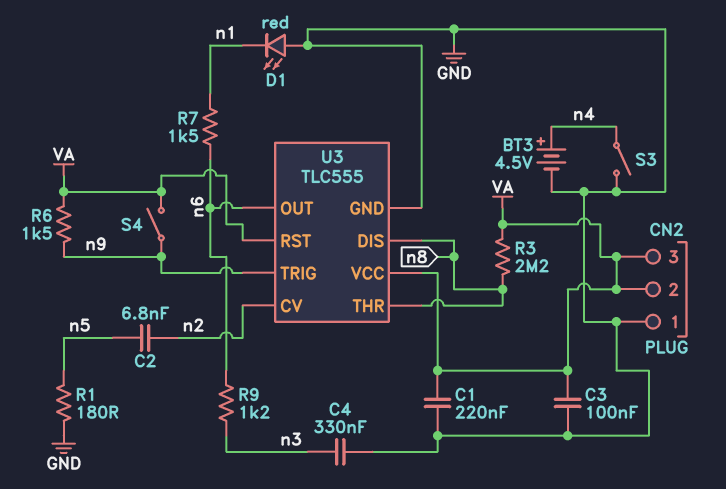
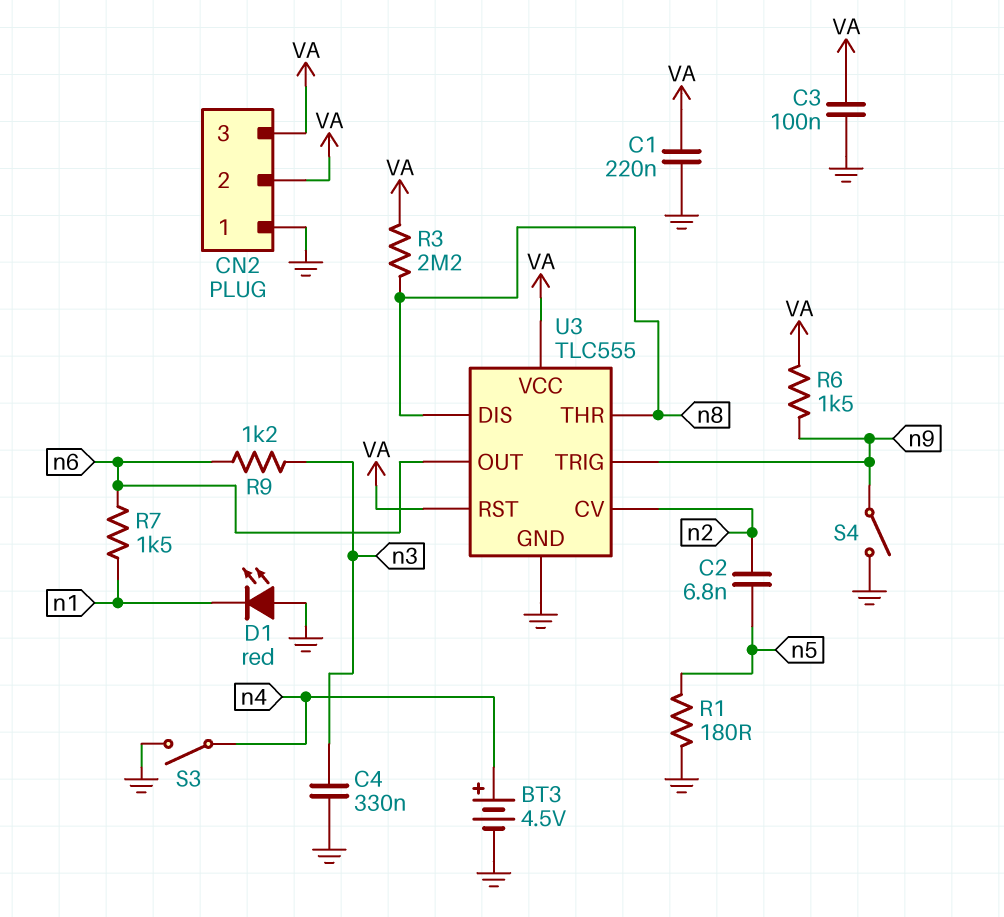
S4: switch (VA, n9) -> switch (GND, n9)

